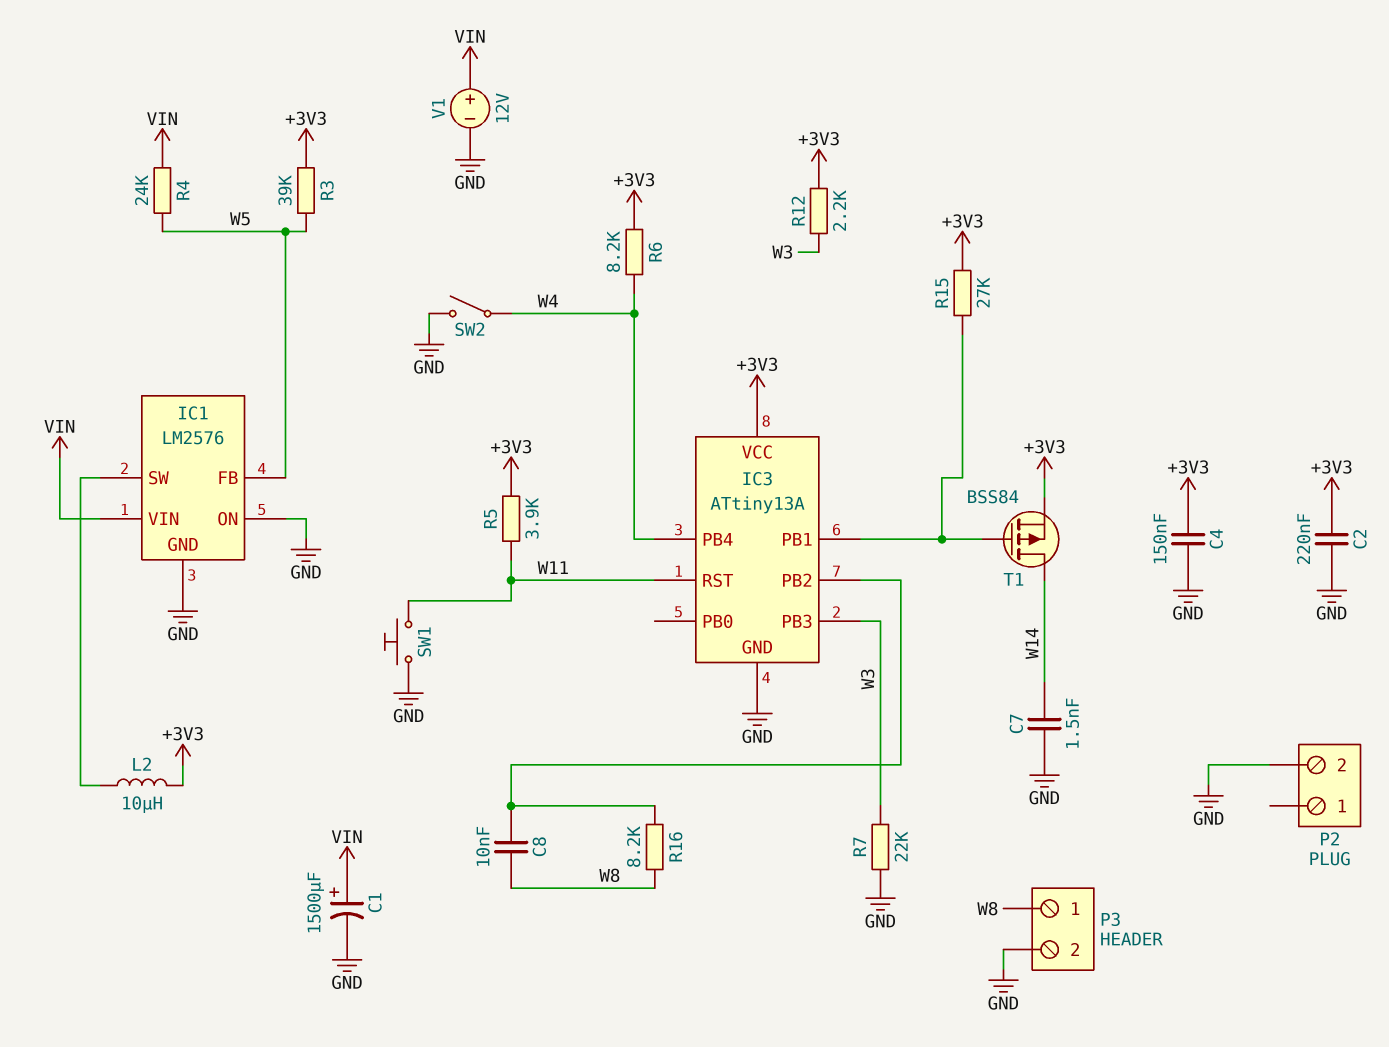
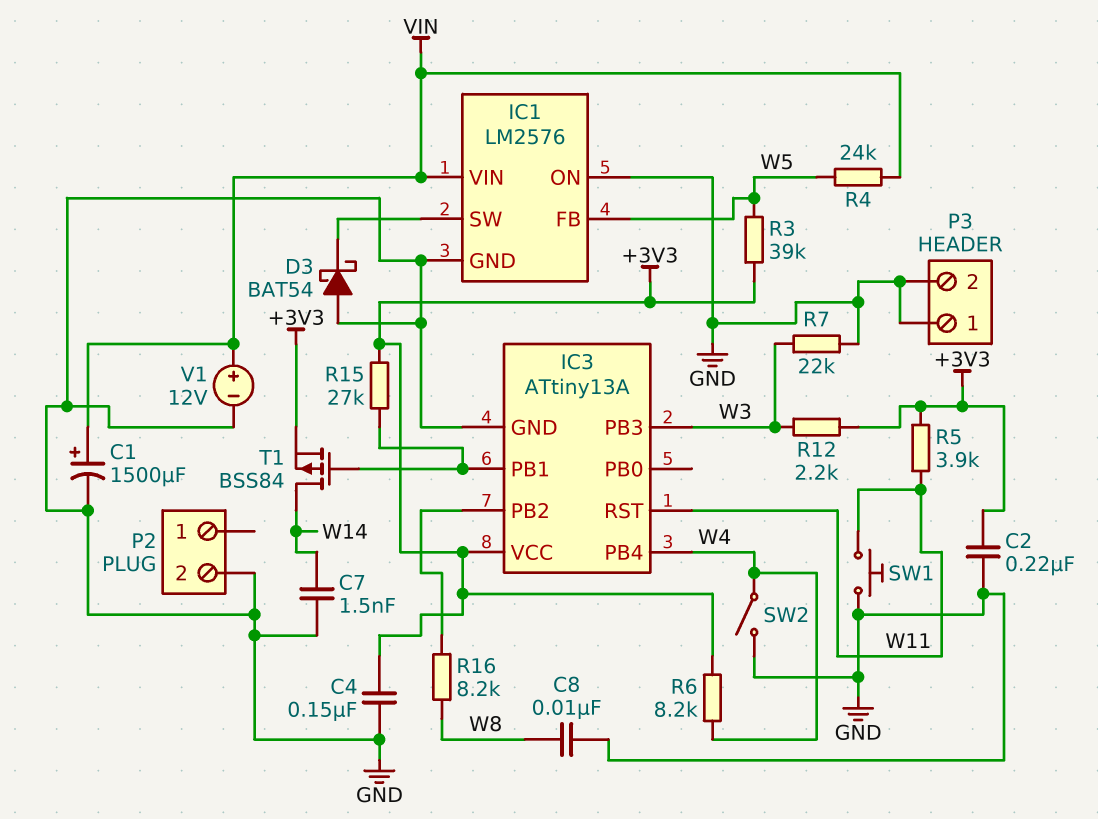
C8: 10nF (IC3/PB2, W8) -> 10nF (GND, W8)
D3: none -> schottky BAT54 (A GND, K IC1/SW)
L2: 10uH (+3V3, IC1/SW) -> none
P3 pin 1: W8 -> GND

